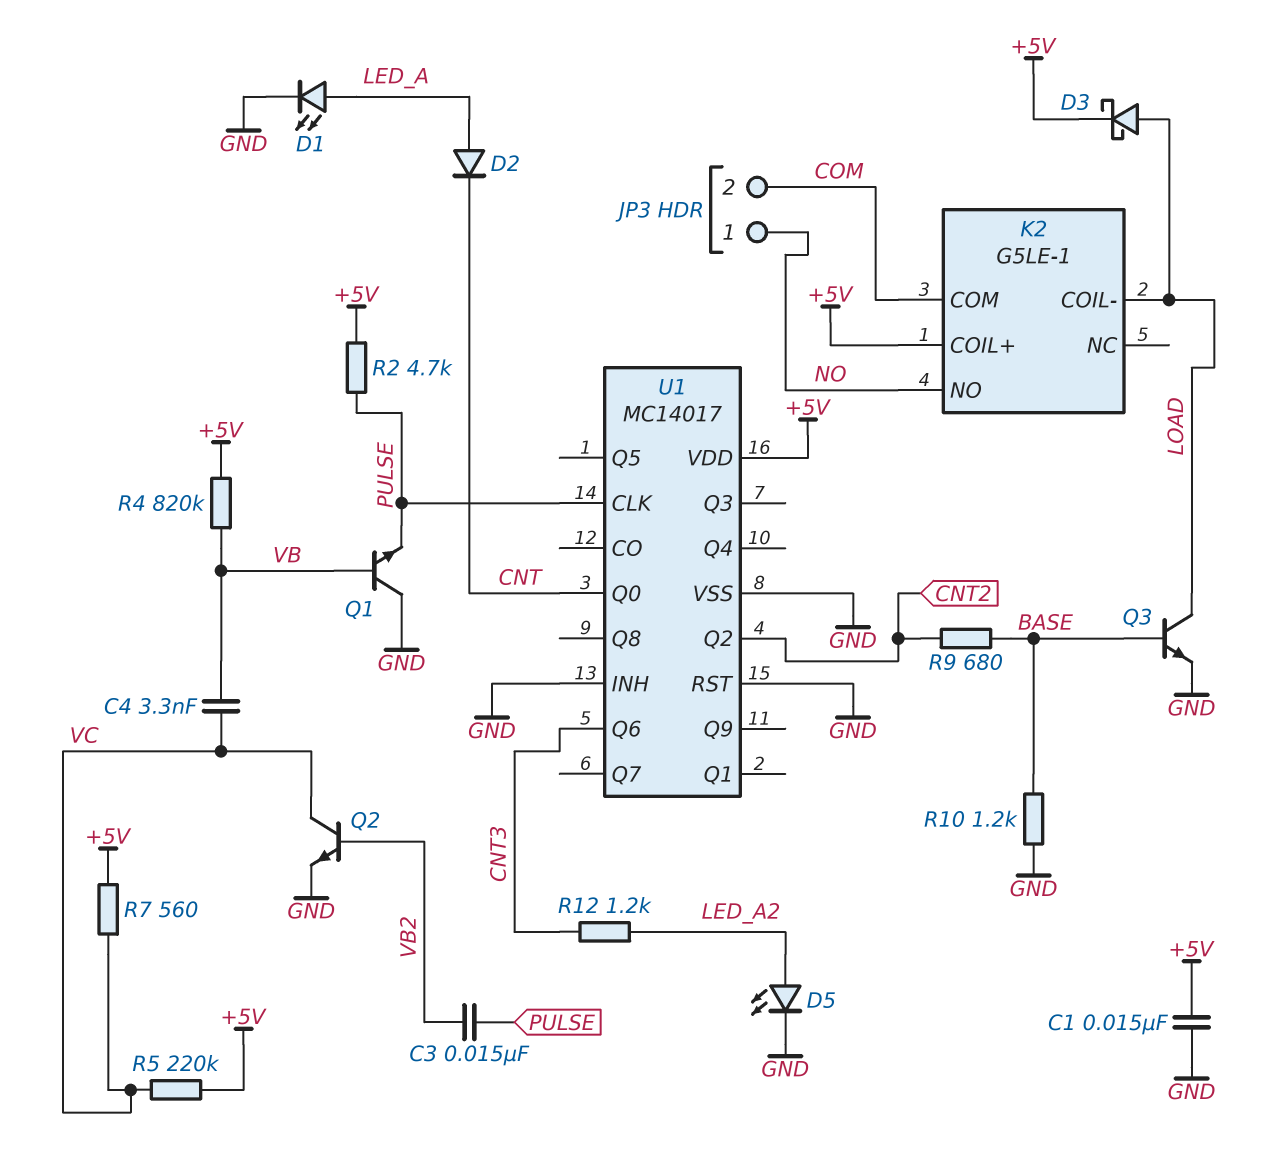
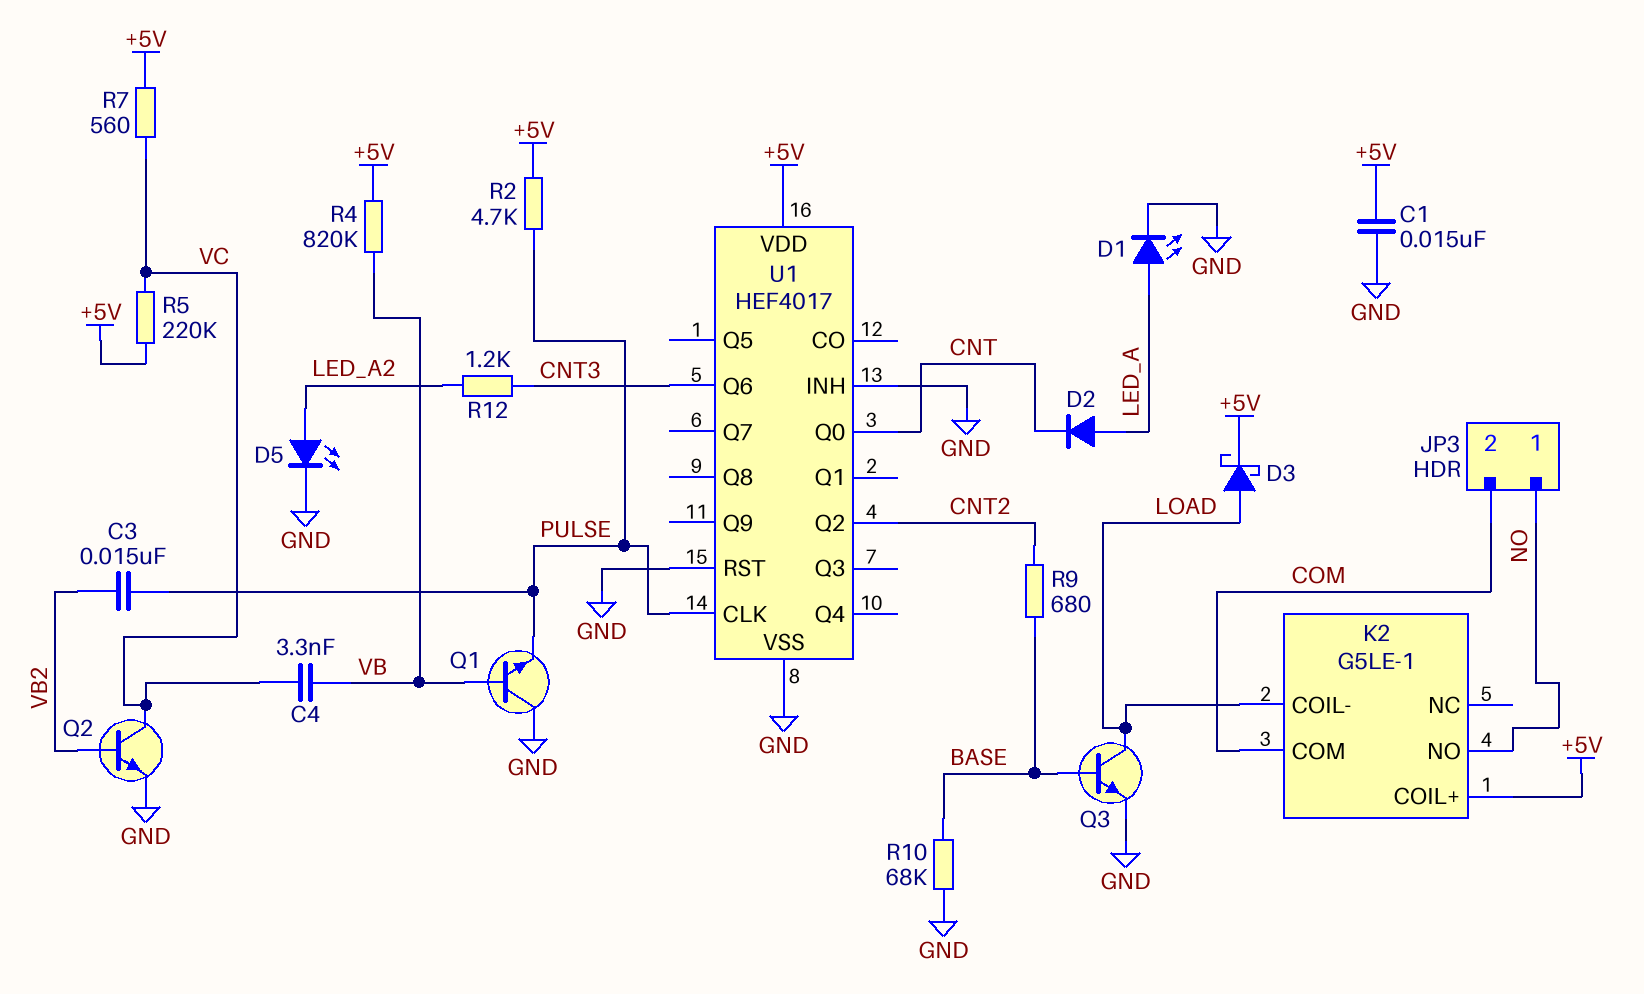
R10: 1.2k (BASE, GND) -> 68k (BASE, GND)
U1: MC14017 -> HEF4017

